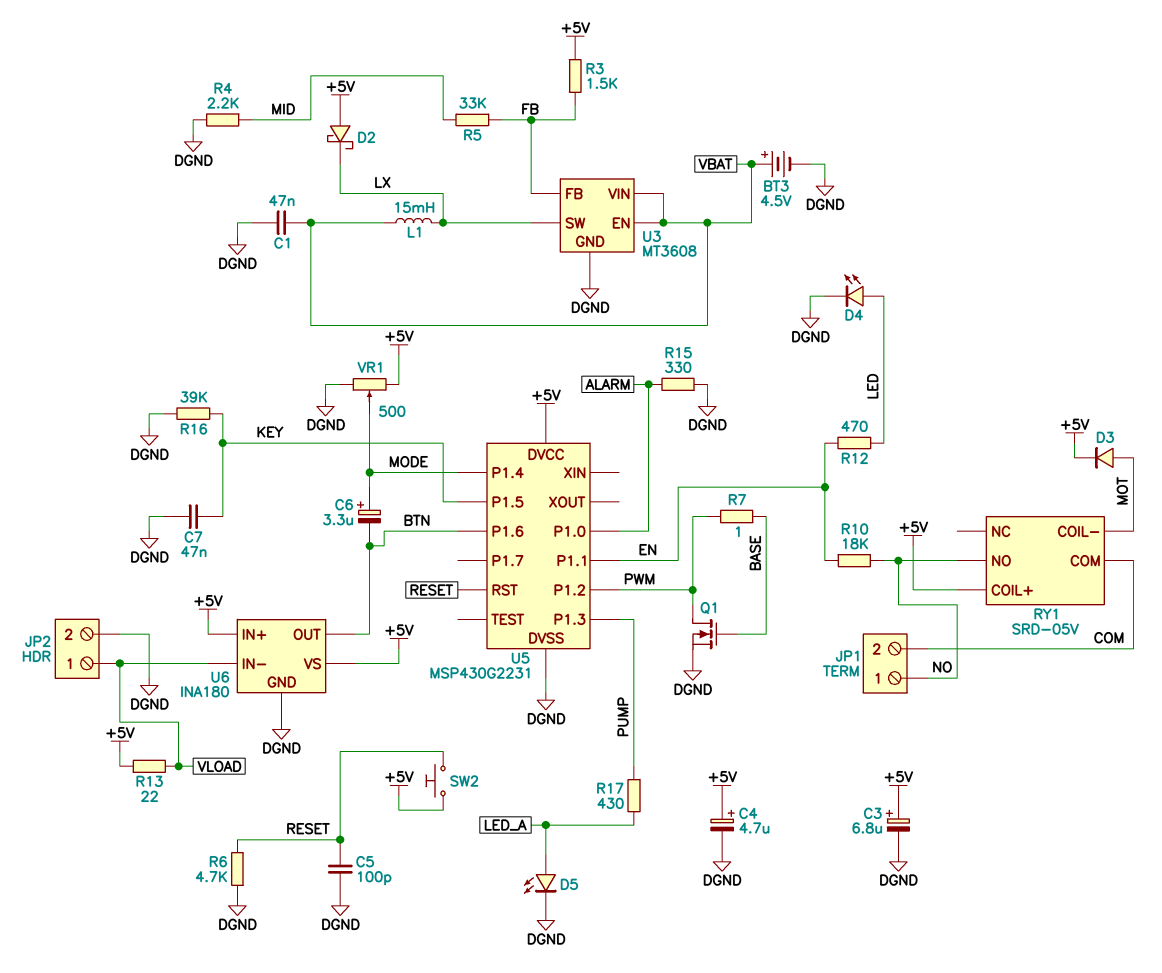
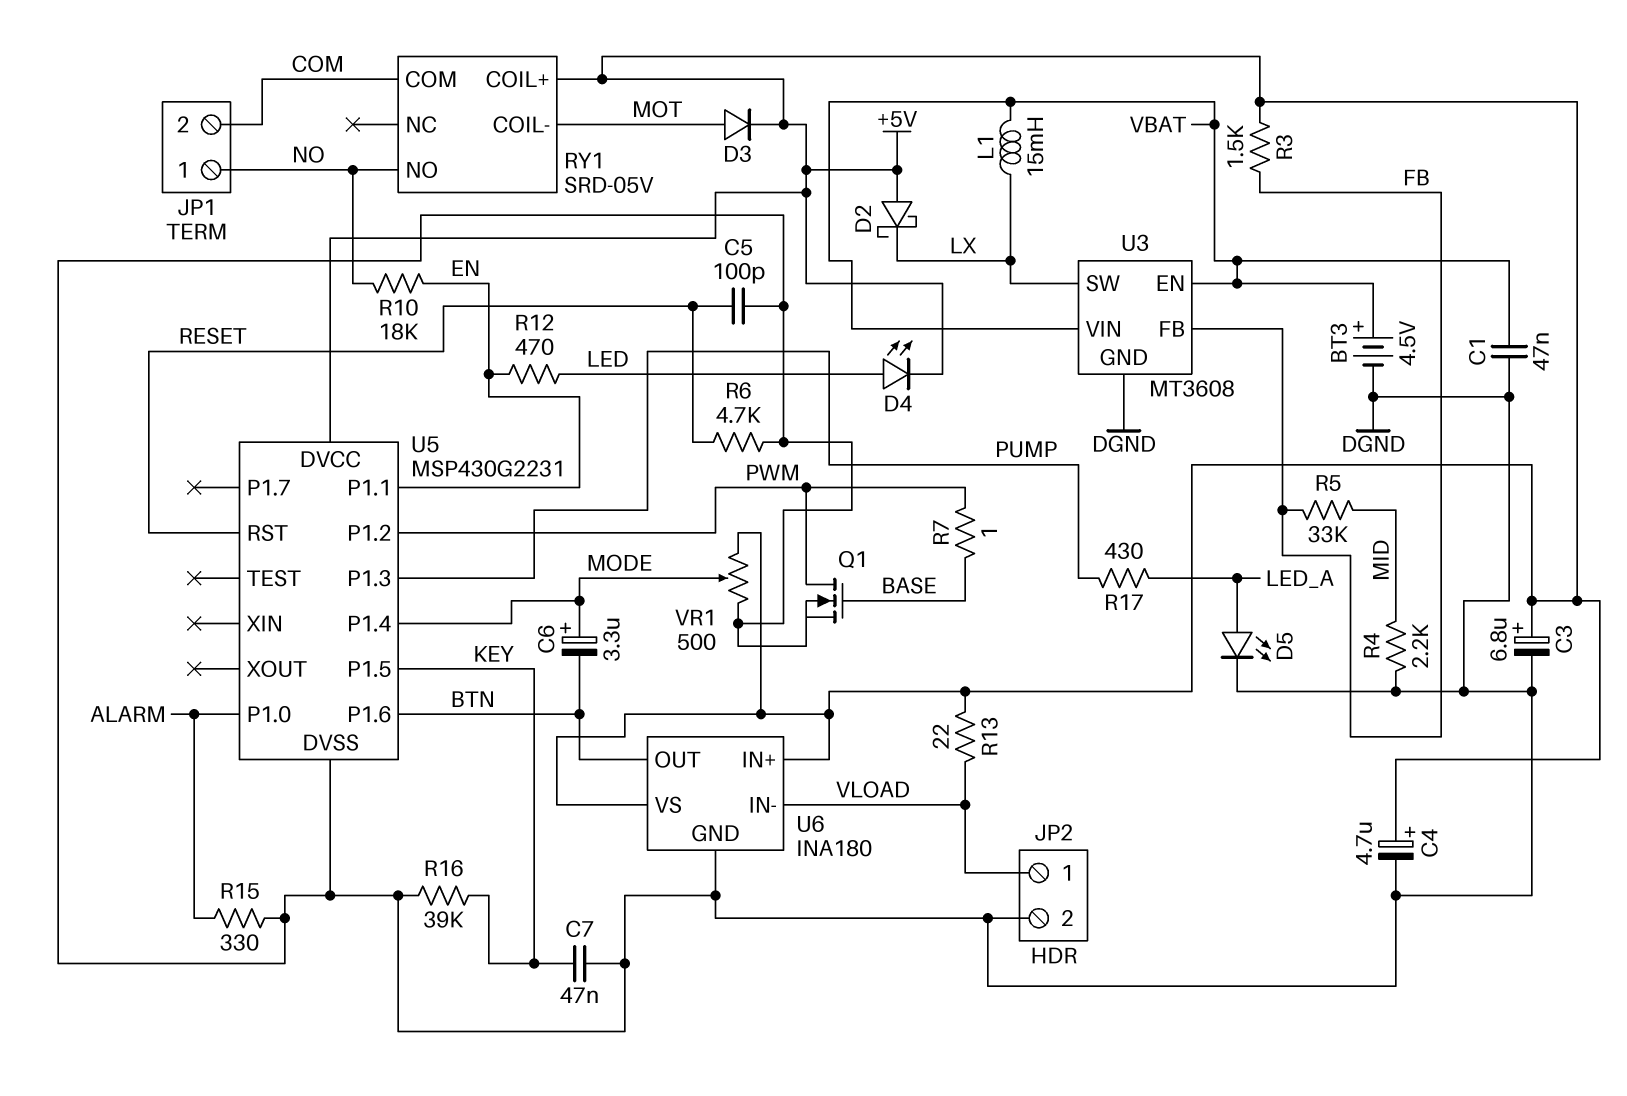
D4: LED (A LED, K DGND) -> LED (A LED, K +5V)
SW2: button (+5V, RESET) -> none

